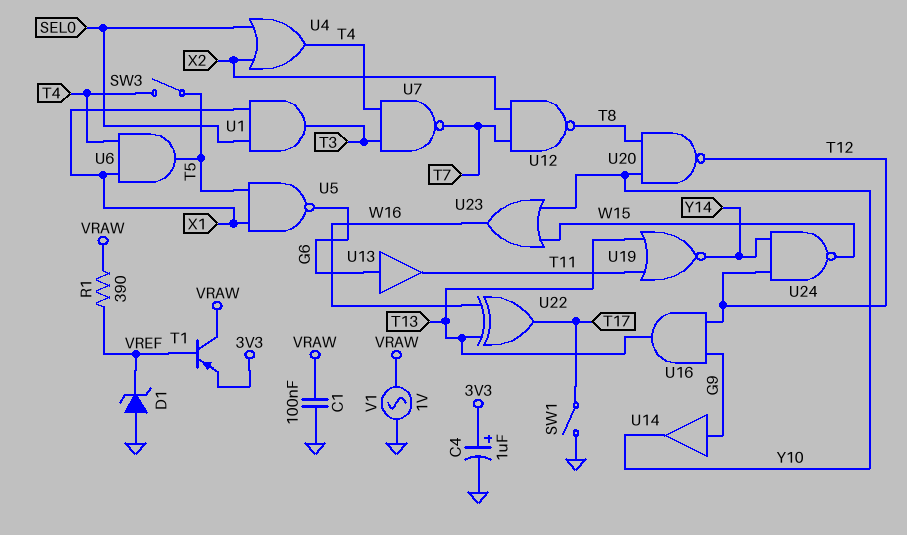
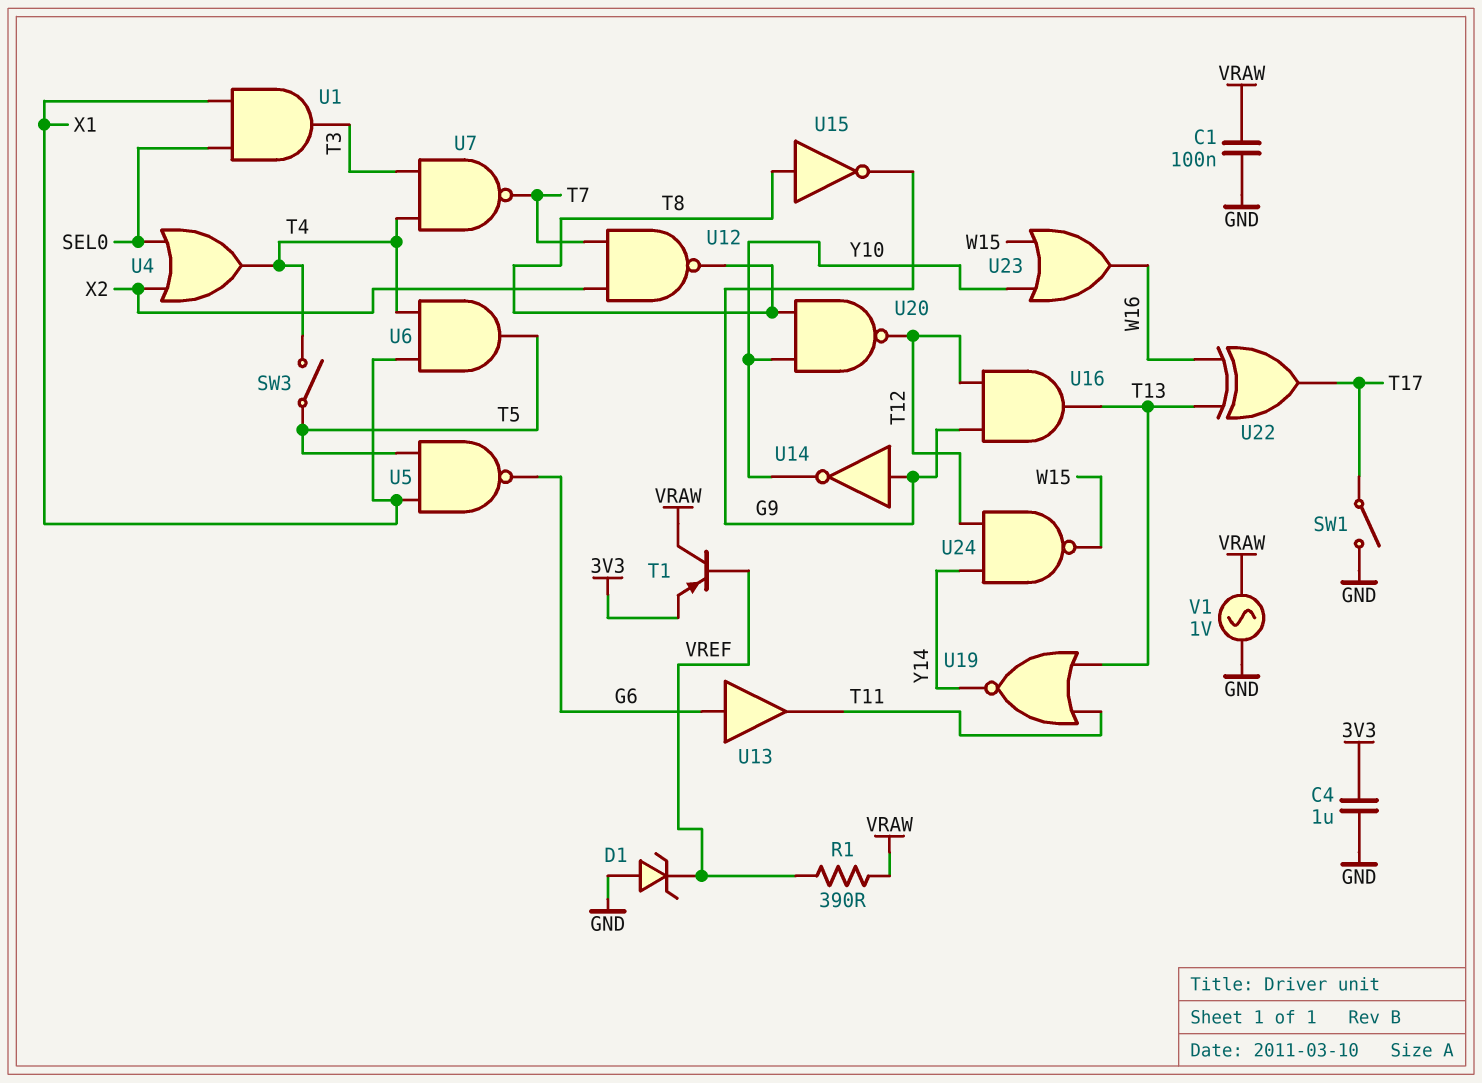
C4: 1uF (plus 3V3, minus GND) -> 1uF (3V3, GND)
U14: buffer (in G9, out Y10) -> NOT (in G9, out Y10)
U15: none -> NOT (in T8, out G9)

